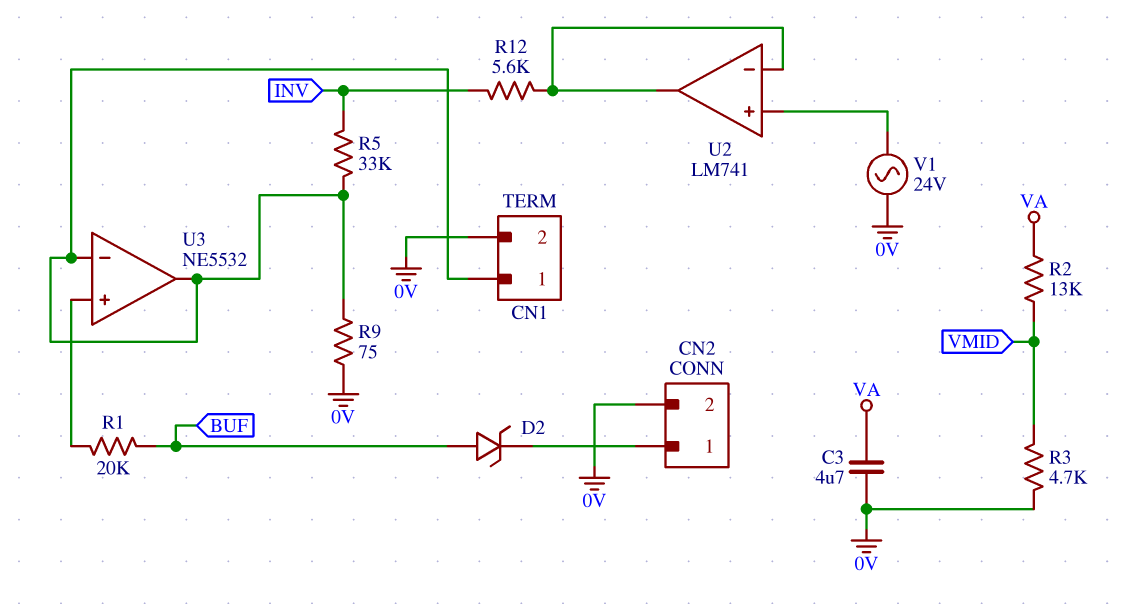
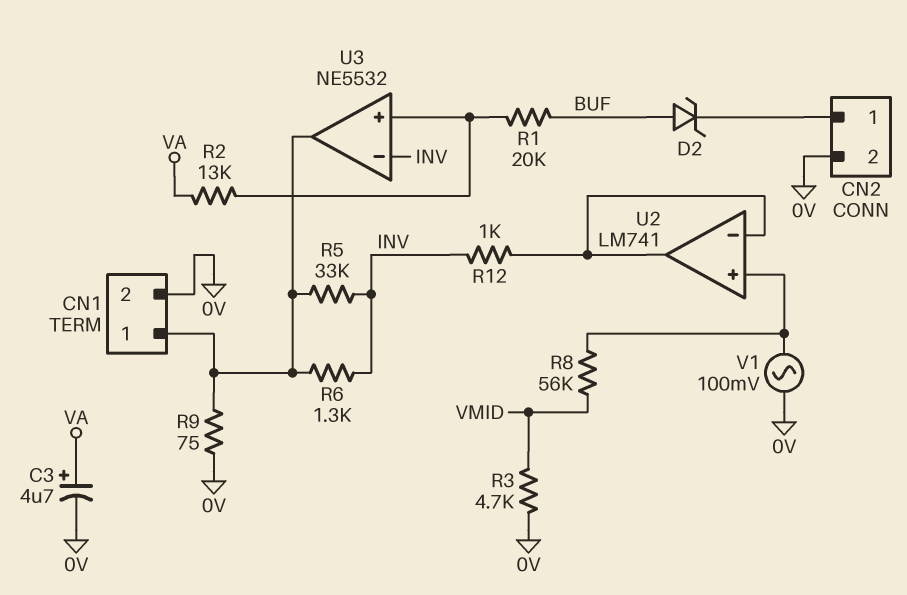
C3: 4.7uF (0V, VA) -> 4.7uF (plus VA, minus 0V)
R2: 13k (VA, VMID) -> 13k (U3/in+, VA)
R6: none -> 1.3k (CN1/1, INV)
R8: none -> 56k (U2/in+, VMID)
R12: 5.6k (INV, U2/in-) -> 1k (INV, U2/in-)
U3 pin in-: CN1/1 -> INV
V1: AC 24V (0V, U2/in+) -> AC 100mV (0V, U2/in+)

